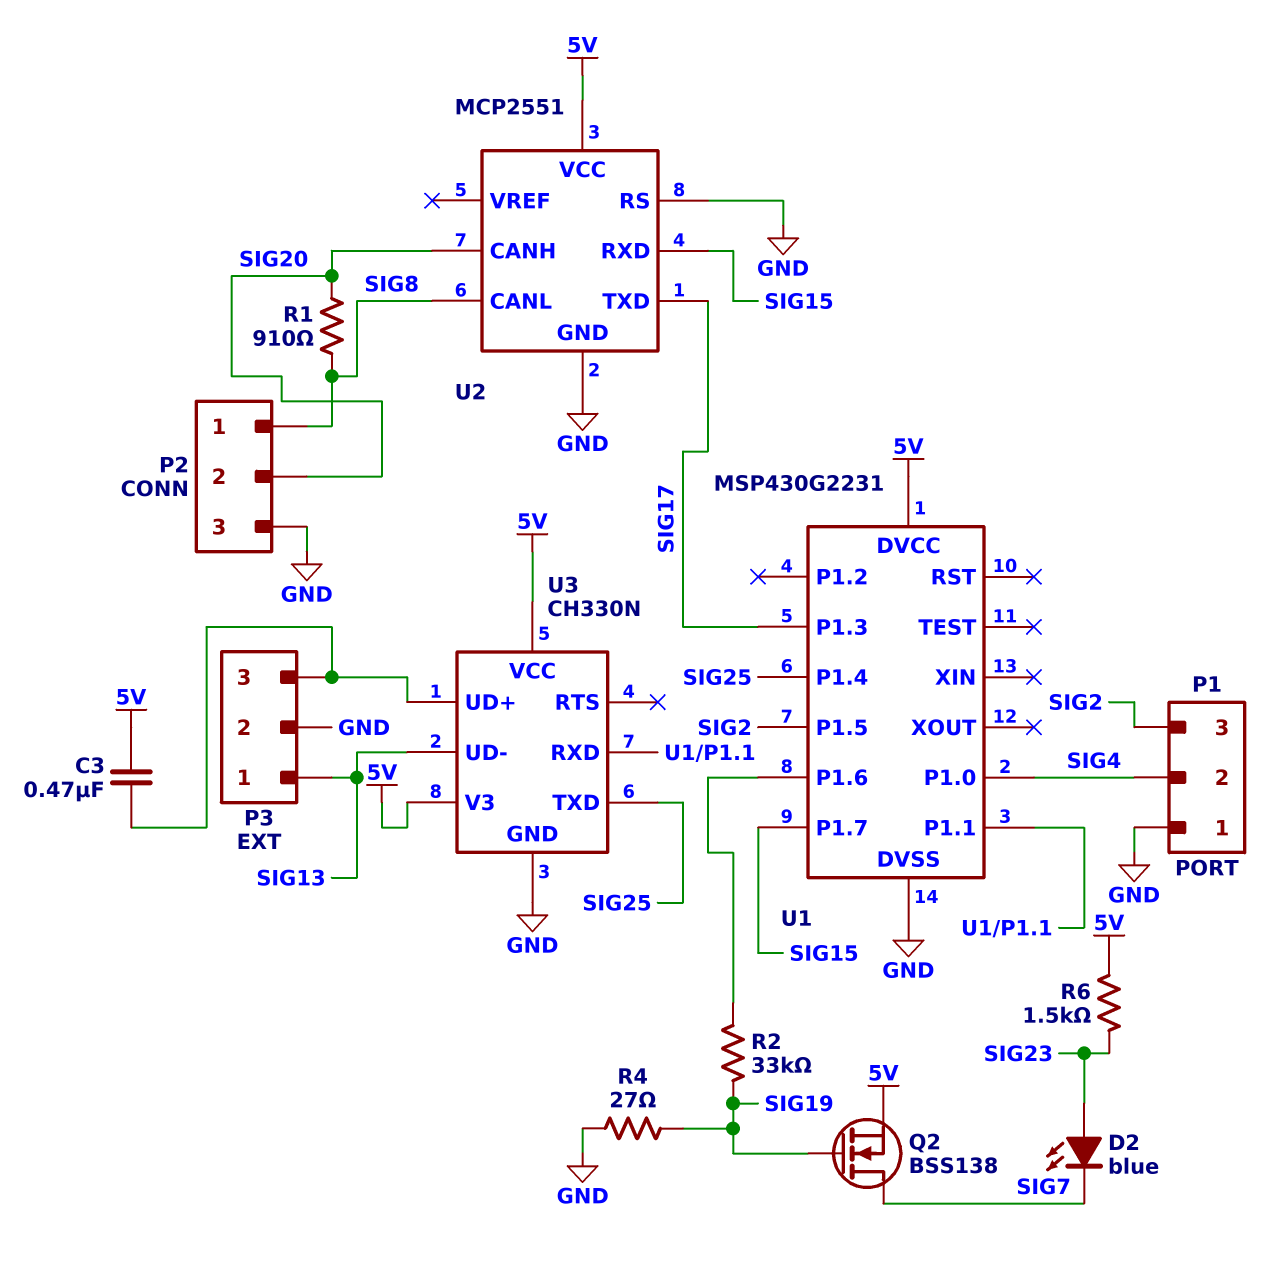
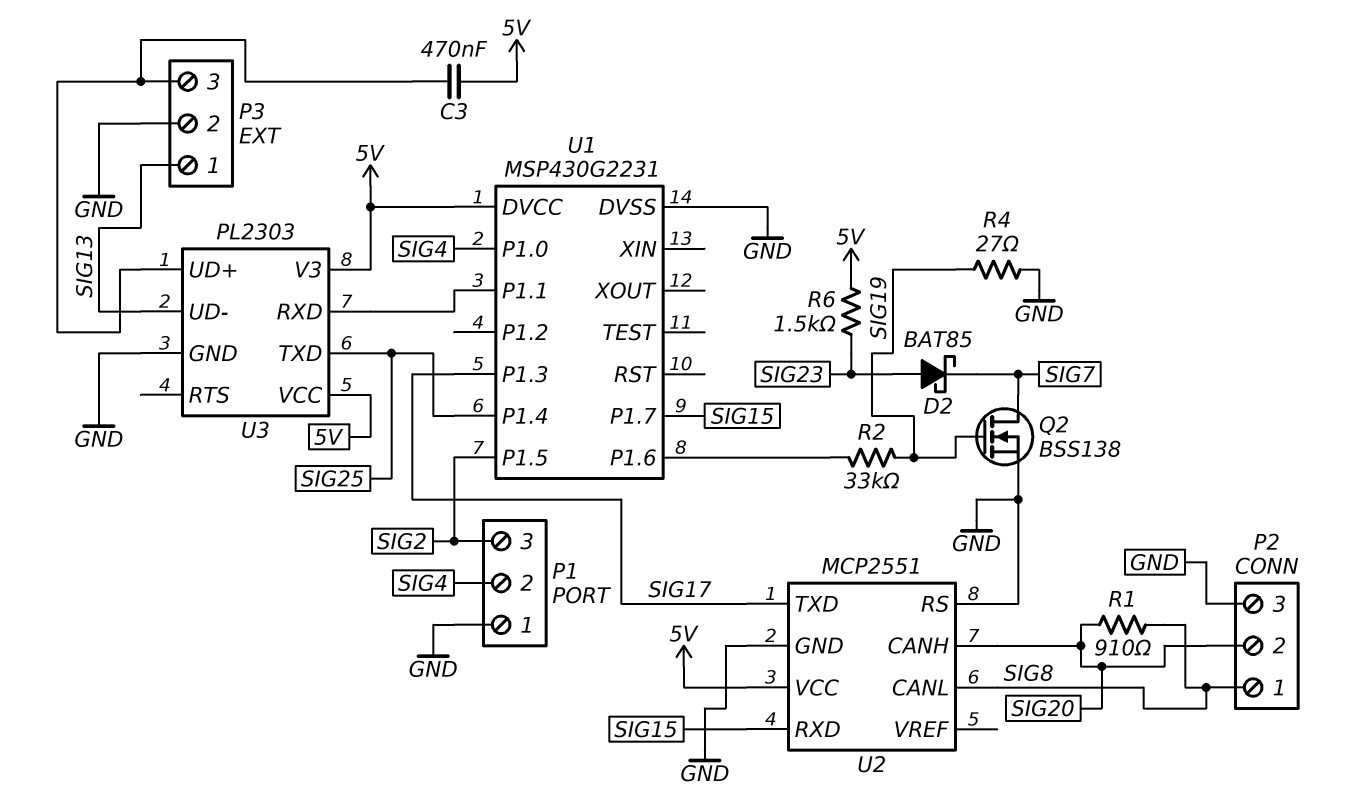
D2: LED blue (A SIG23, K SIG7) -> schottky BAT85 (A SIG23, K SIG7)
Q2: NMOS BSS138 (G SIG19, D SIG7, S 5V) -> NMOS BSS138 (G SIG19, D SIG7, S GND)
U3: CH330N -> PL2303

